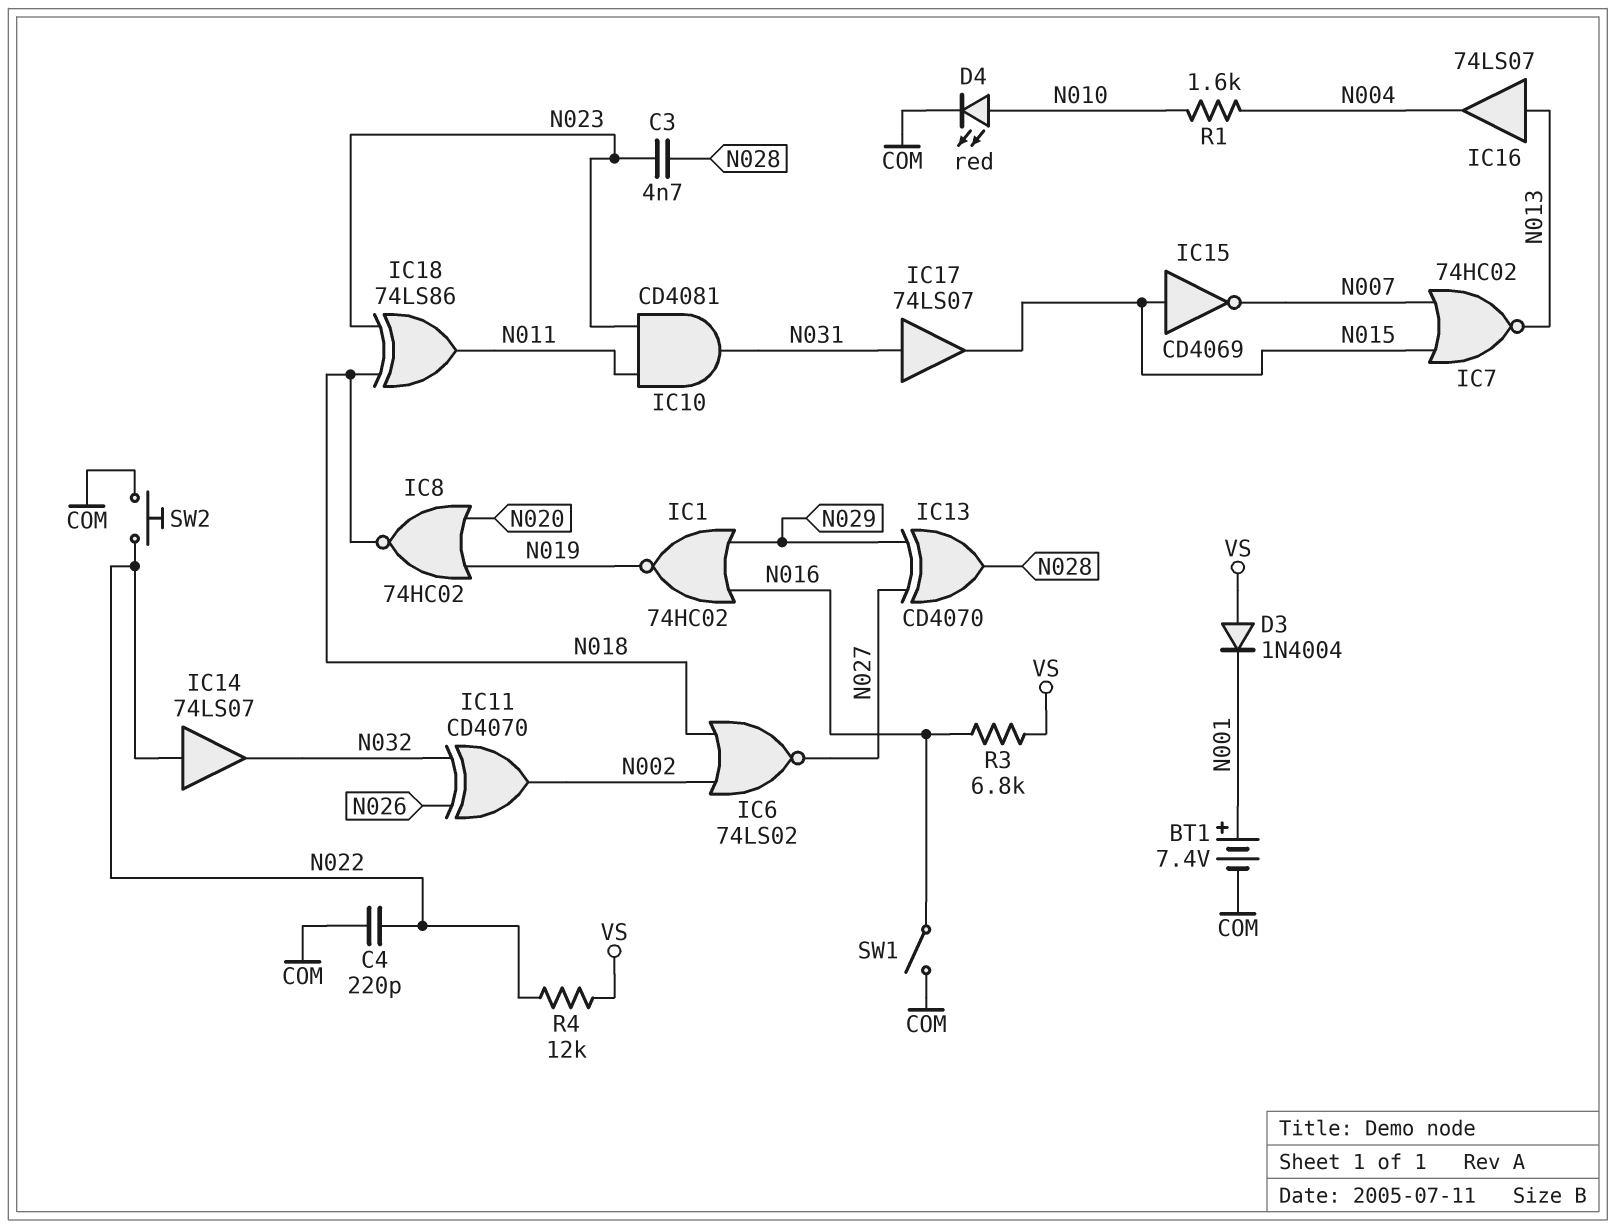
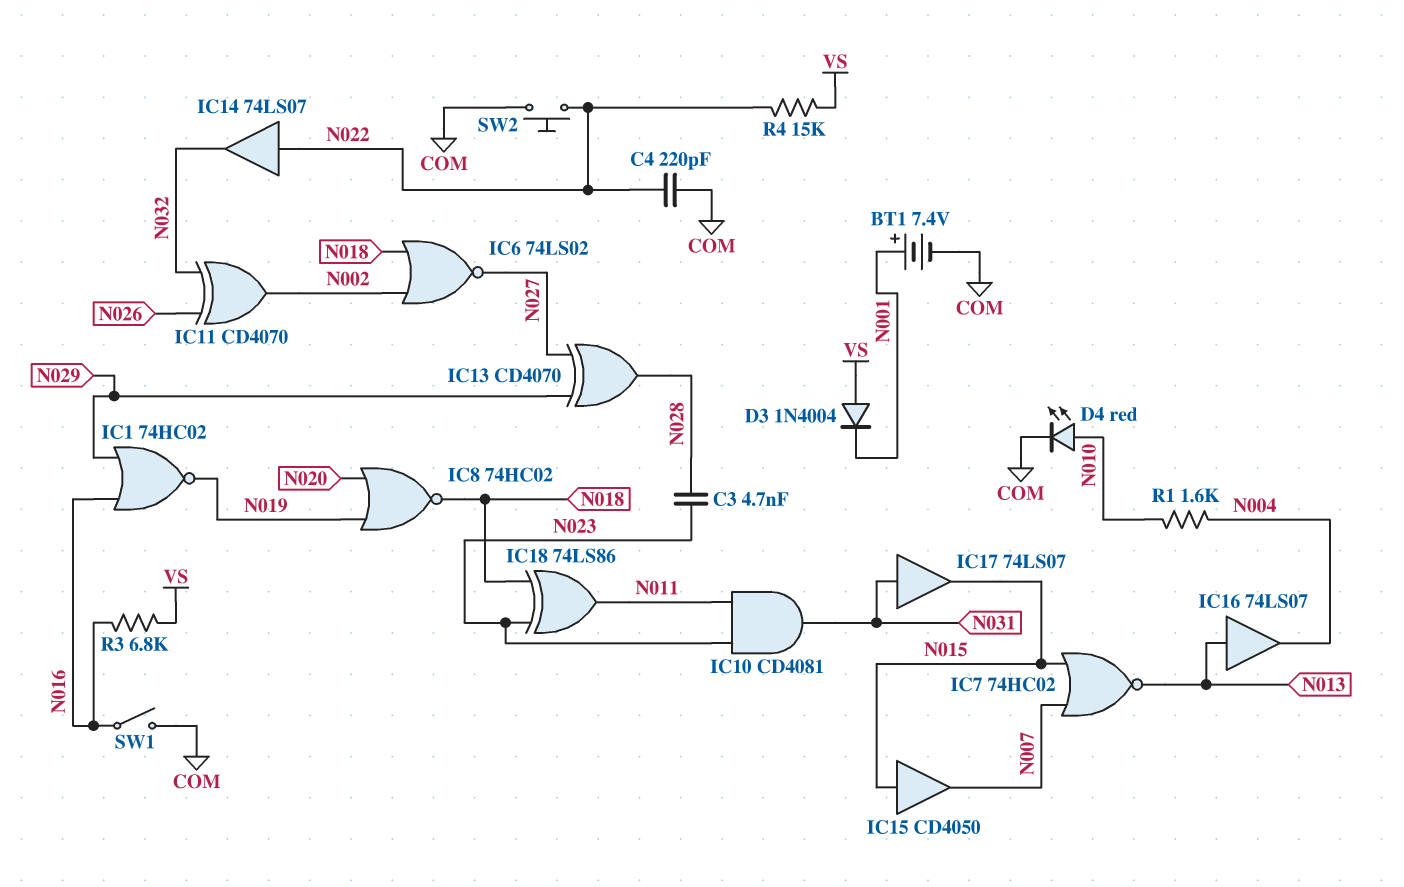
IC15: NOT CD4069 (in N015, out N007) -> buffer CD4050 (in N015, out N007)
R4: 12k (N022, VS) -> 15k (N022, VS)

